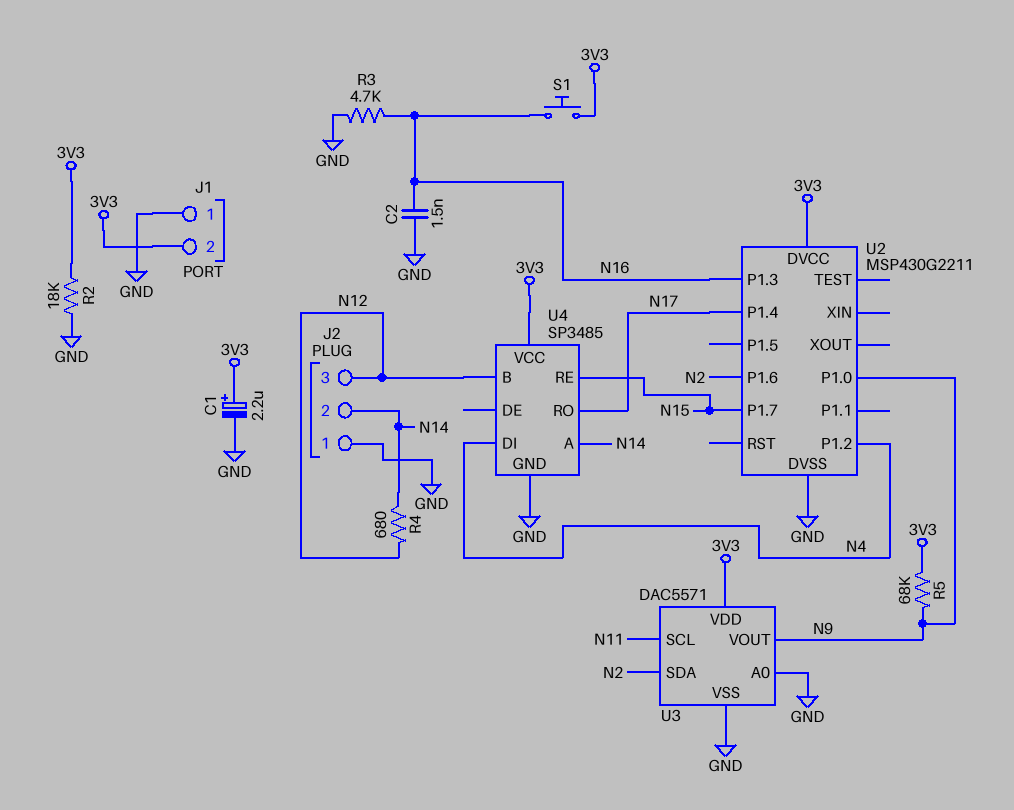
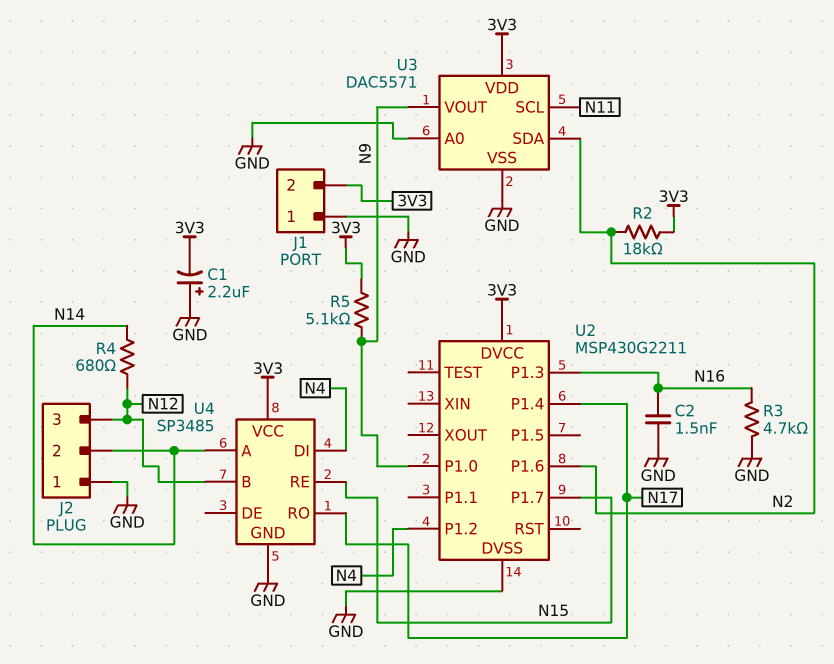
C1: 2.2uF (plus 3V3, minus GND) -> 2.2uF (plus GND, minus 3V3)
R2: 18k (3V3, GND) -> 18k (3V3, N2)
R5: 68k (3V3, N9) -> 5.1k (3V3, N9)
S1: button (3V3, N16) -> none

